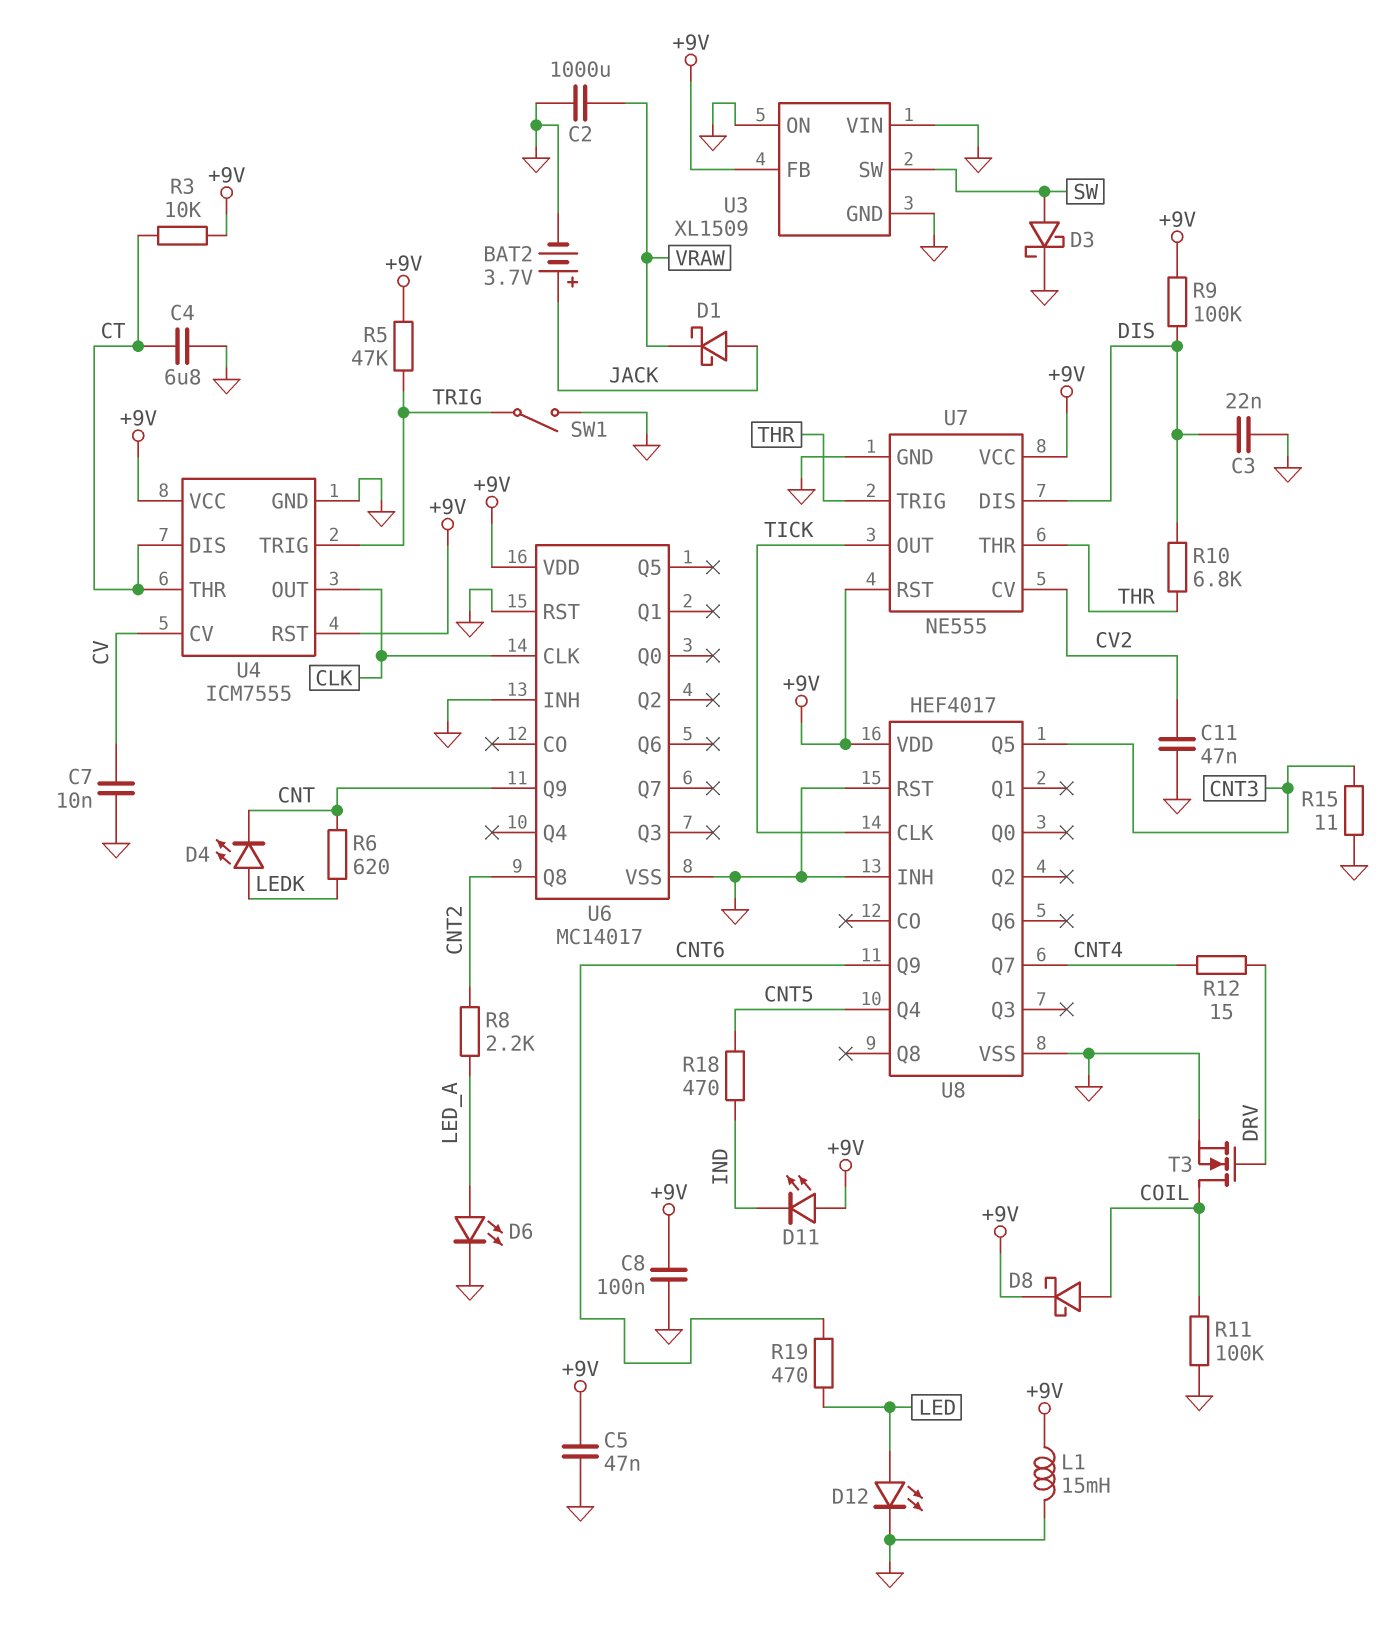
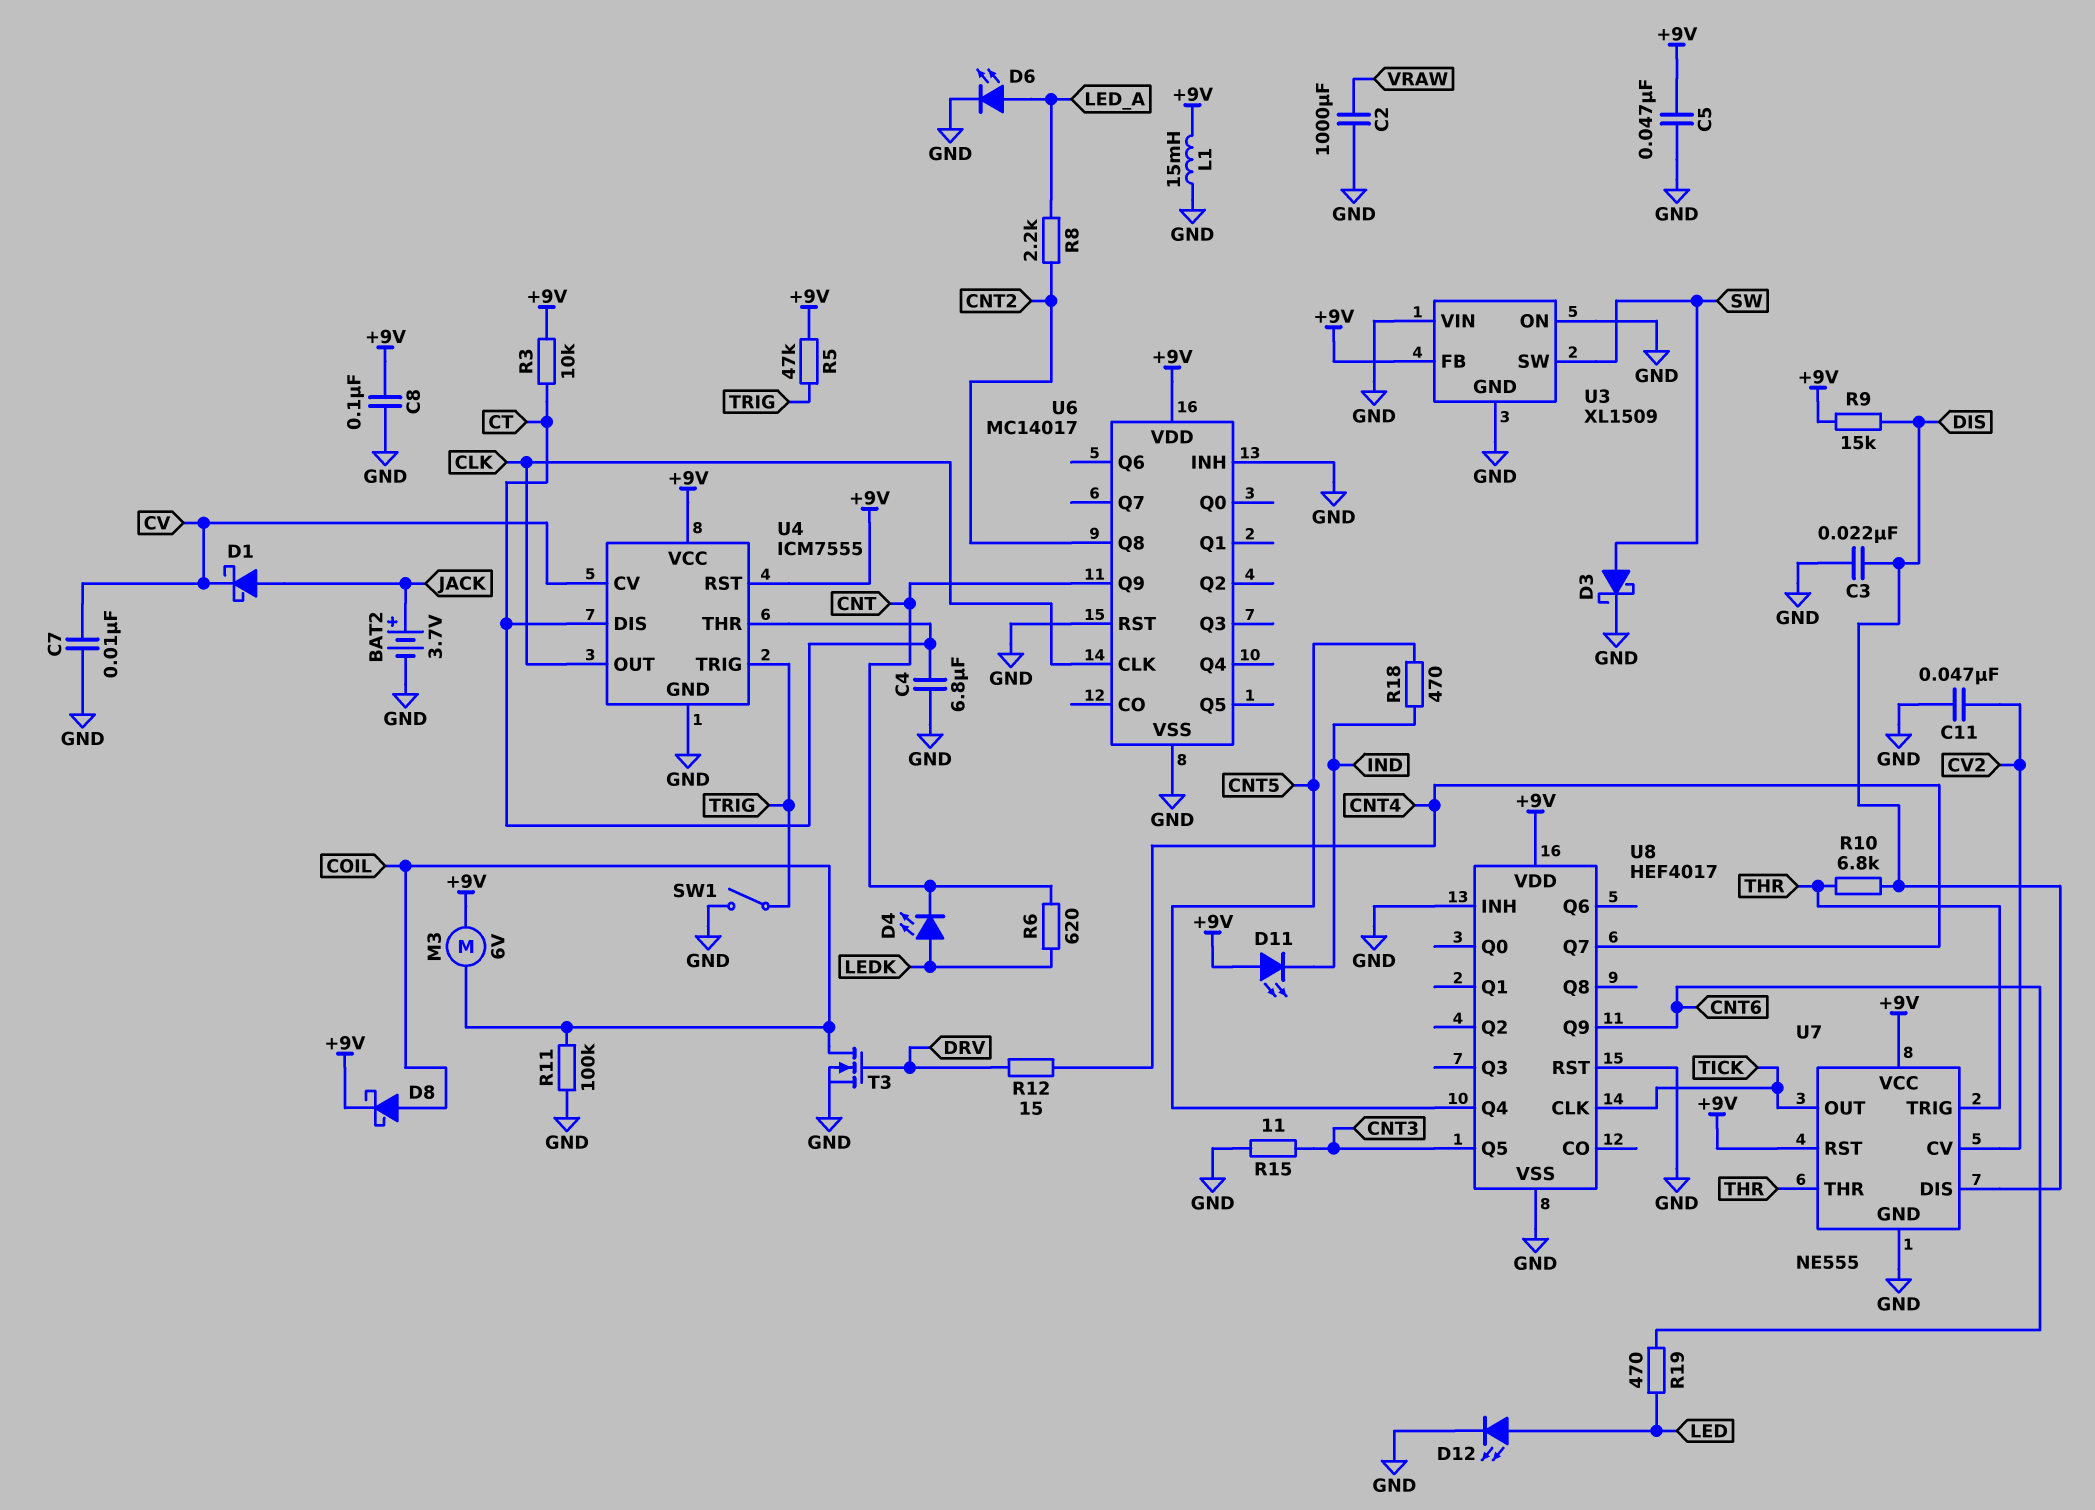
D1: schottky (A JACK, K VRAW) -> schottky (A JACK, K CV)
M3: none -> motor 6V (+9V, COIL)
R9: 100k (+9V, DIS) -> 15k (+9V, DIS)

